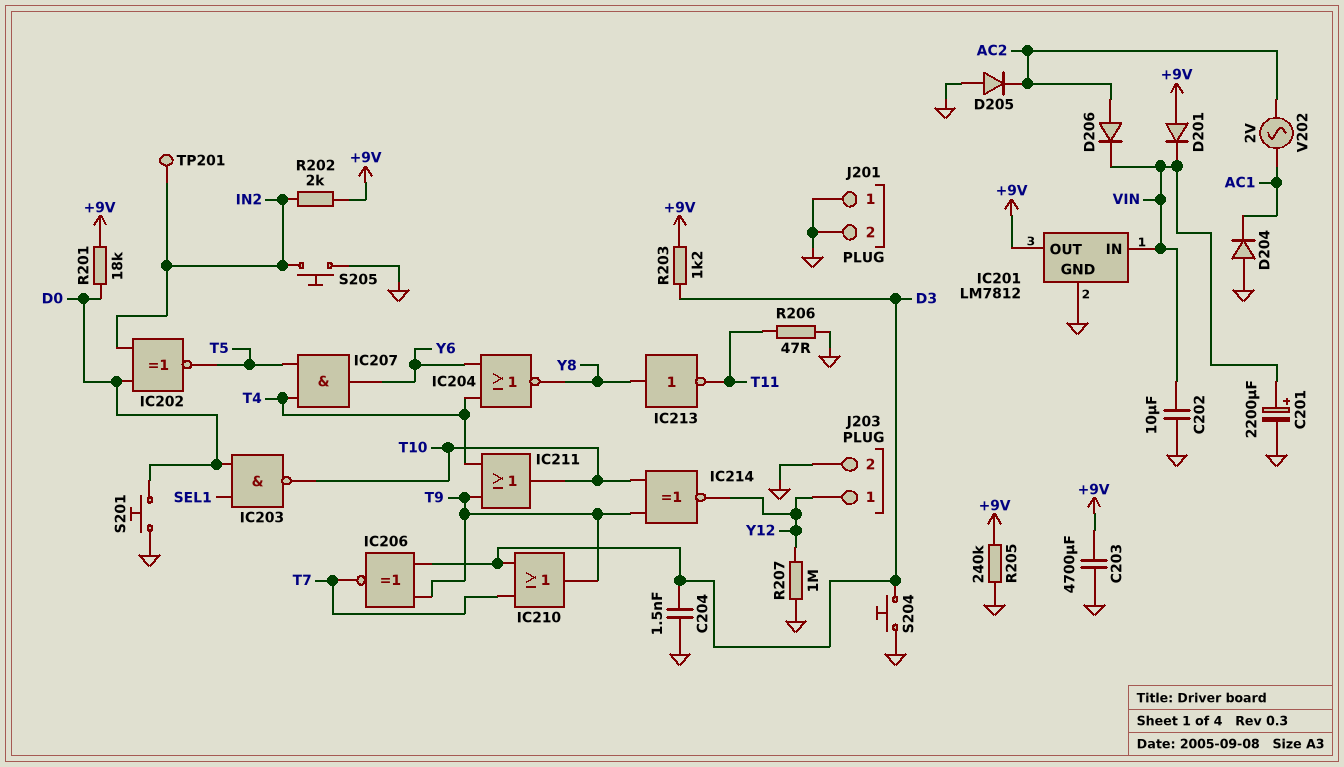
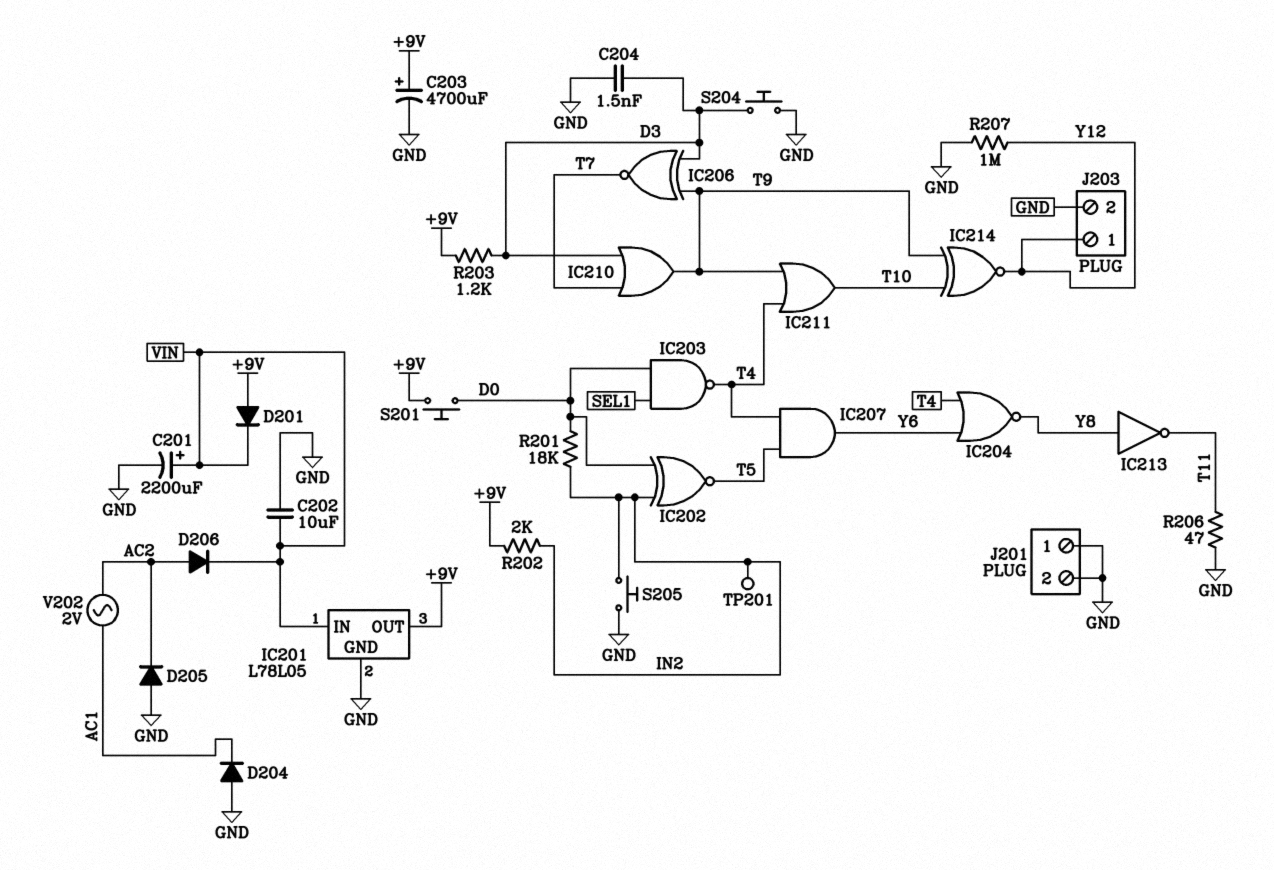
C203: 4700uF (+9V, GND) -> 4700uF (plus +9V, minus GND)
IC201: LM7812 -> L78L05
IC203: NAND (in D0, in SEL1, out T10) -> NAND (in D0, in SEL1, out T4)
R201: 18k (+9V, D0) -> 18k (D0, IN2)
R205: 240k (+9V, GND) -> none
S201: button (D0, GND) -> button (+9V, D0)

